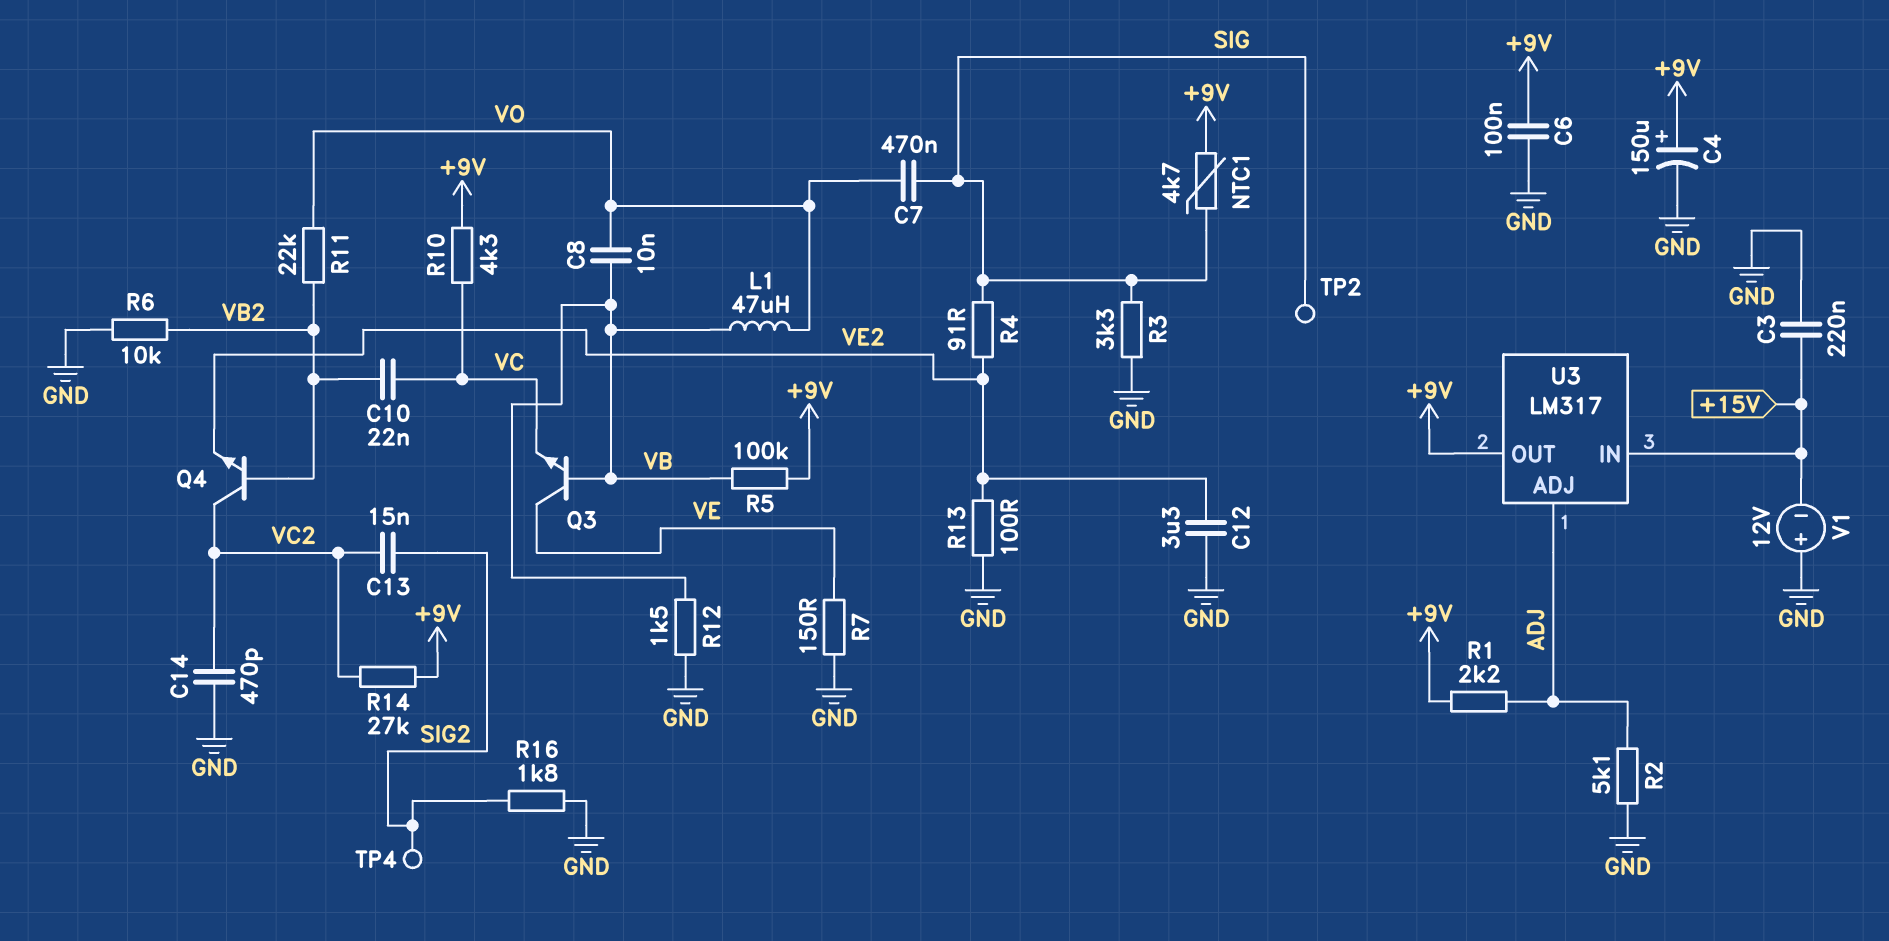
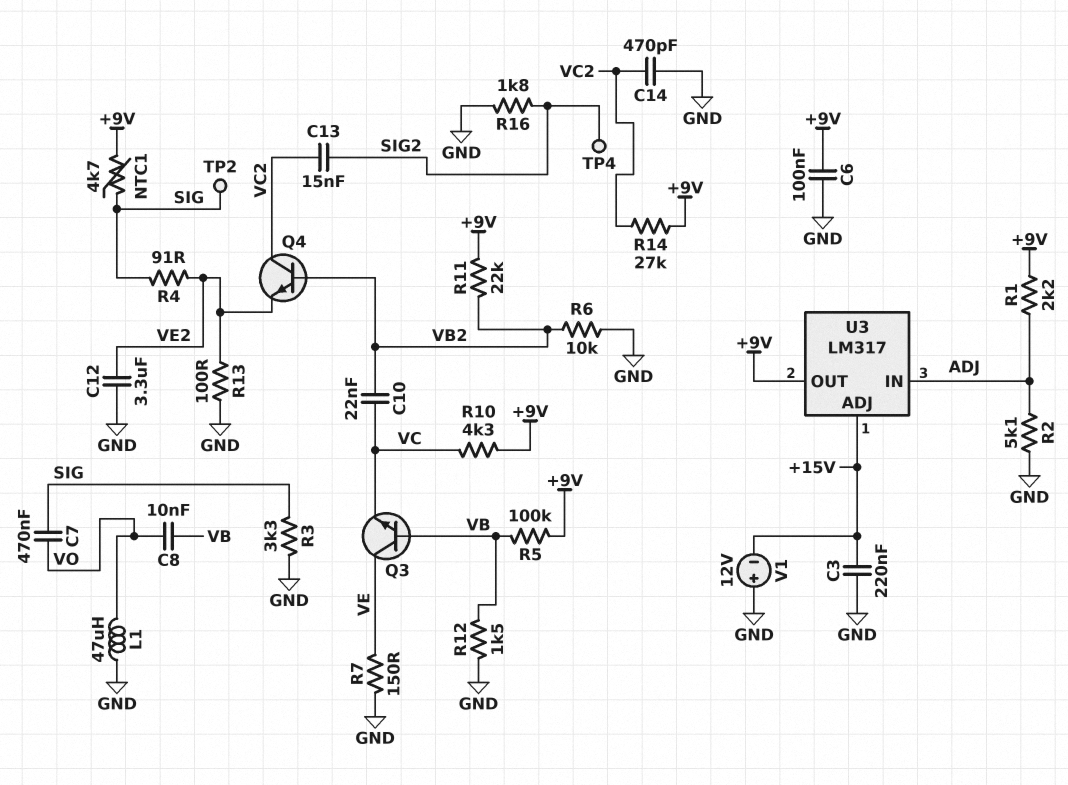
C4: 150uF (plus +9V, minus GND) -> none
L1: 47uH (VB, VO) -> 47uH (GND, VO)
R11: 22k (VB2, VO) -> 22k (+9V, VB2)
U3 pin ADJ: ADJ -> +15V
U3 pin IN: +15V -> ADJ

